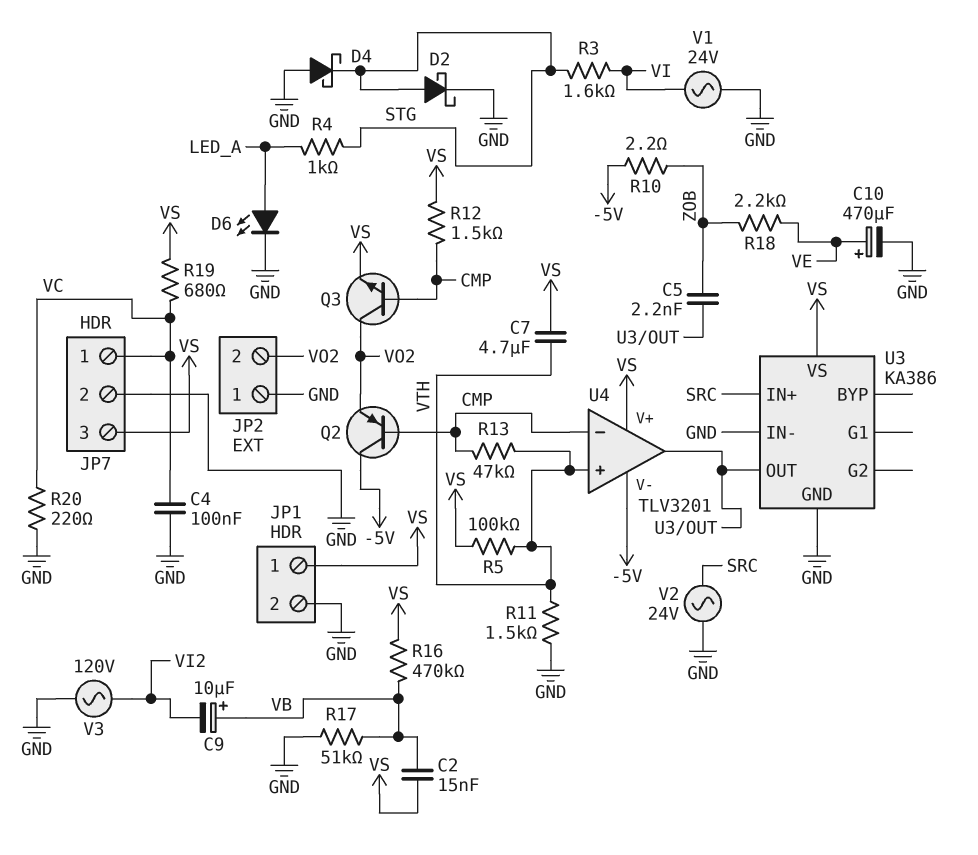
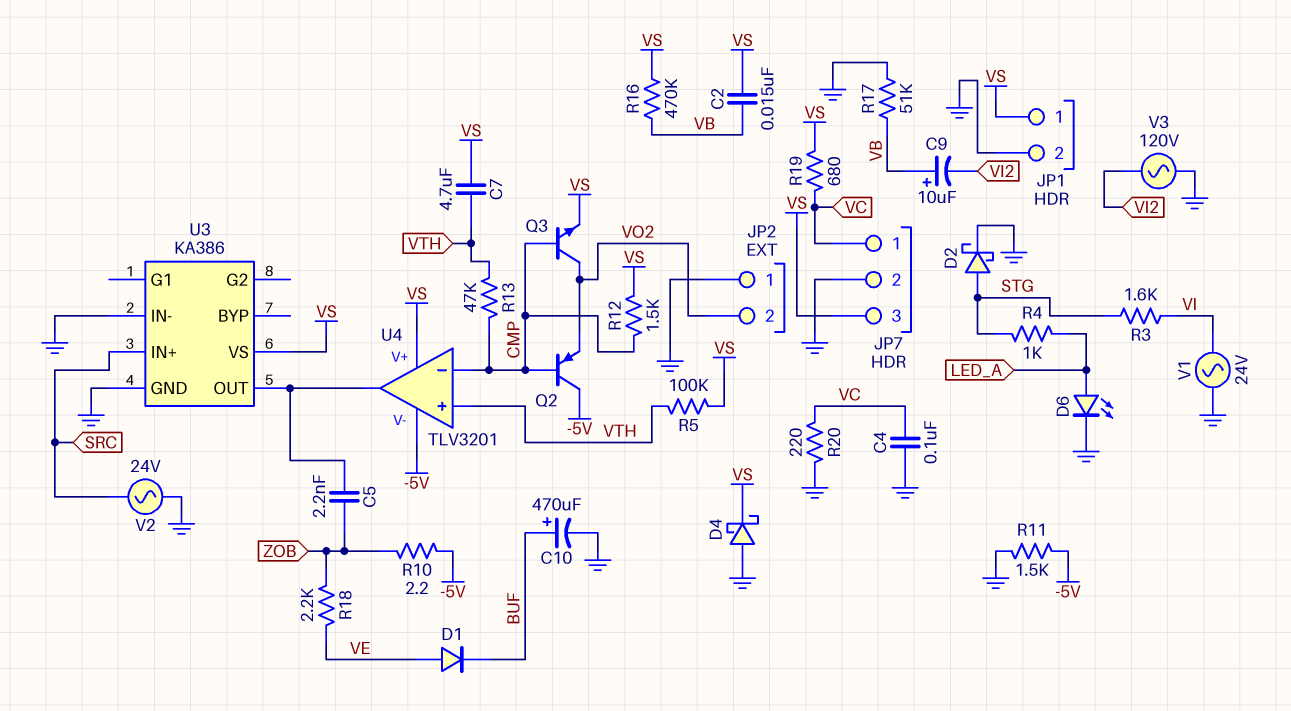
C10: 470uF (plus VE, minus GND) -> 470uF (plus BUF, minus GND)
D1: none -> diode (A VE, K BUF)
D4: schottky (A GND, K STG) -> schottky (A GND, K VS)
R11: 1.5k (GND, VTH) -> 1.5k (-5V, GND)

